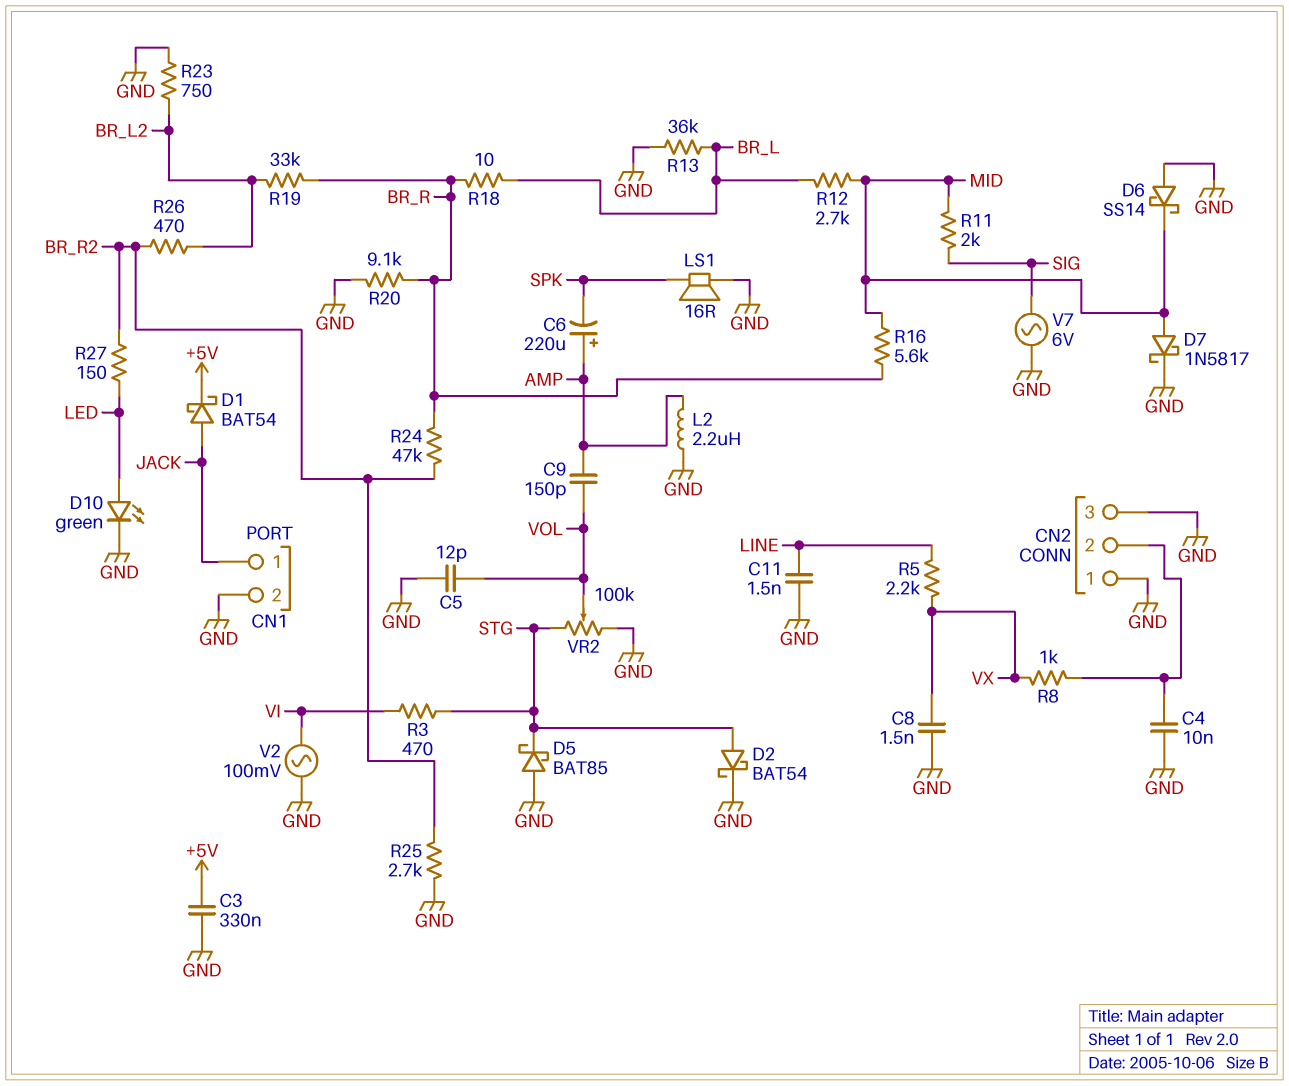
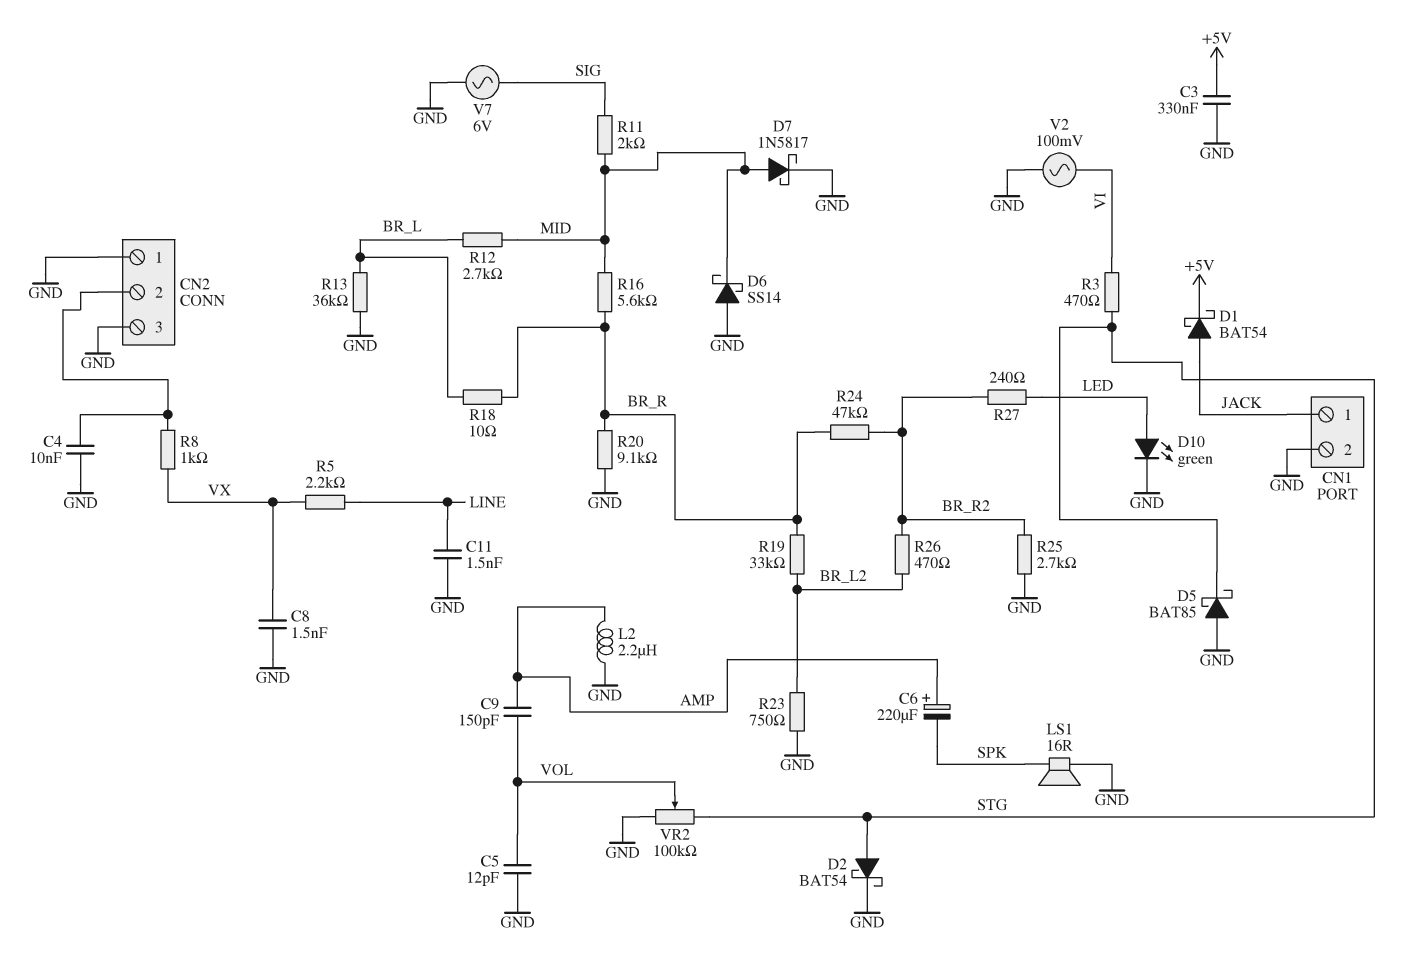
R27: 150 (BR_R2, LED) -> 240 (BR_R2, LED)

